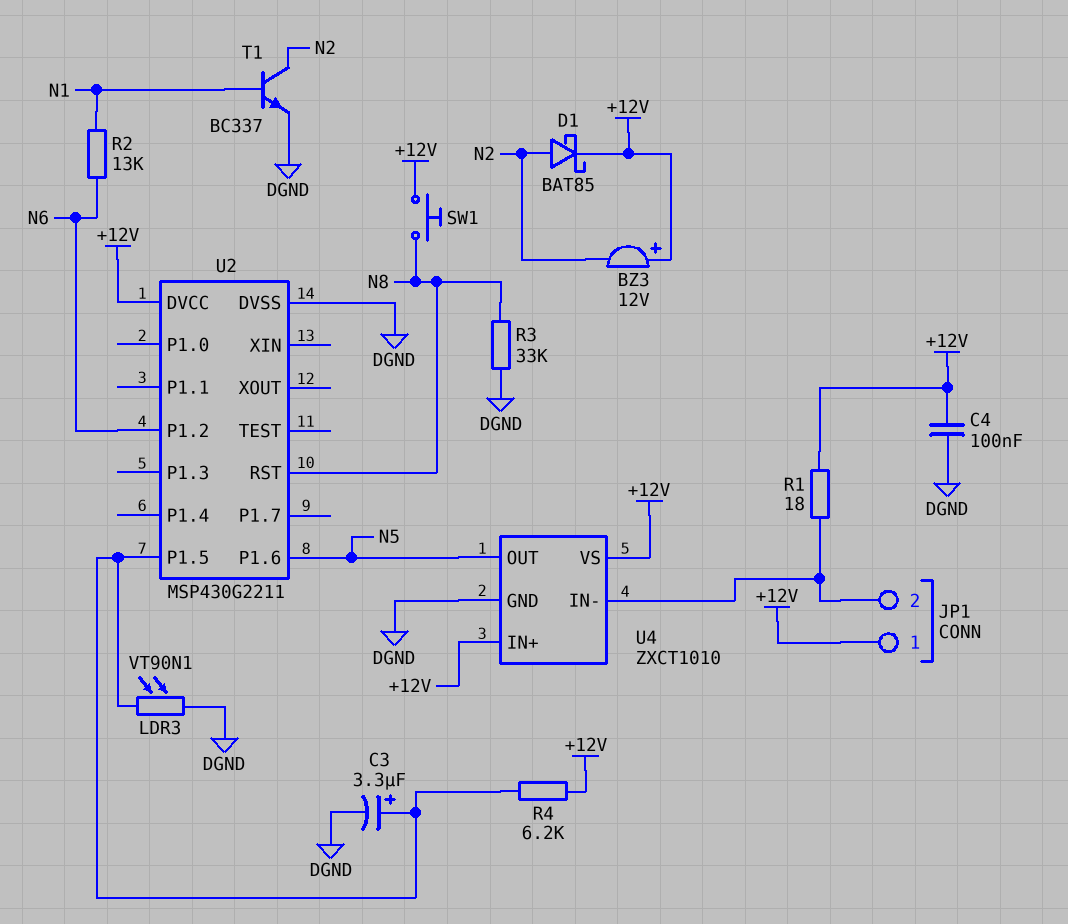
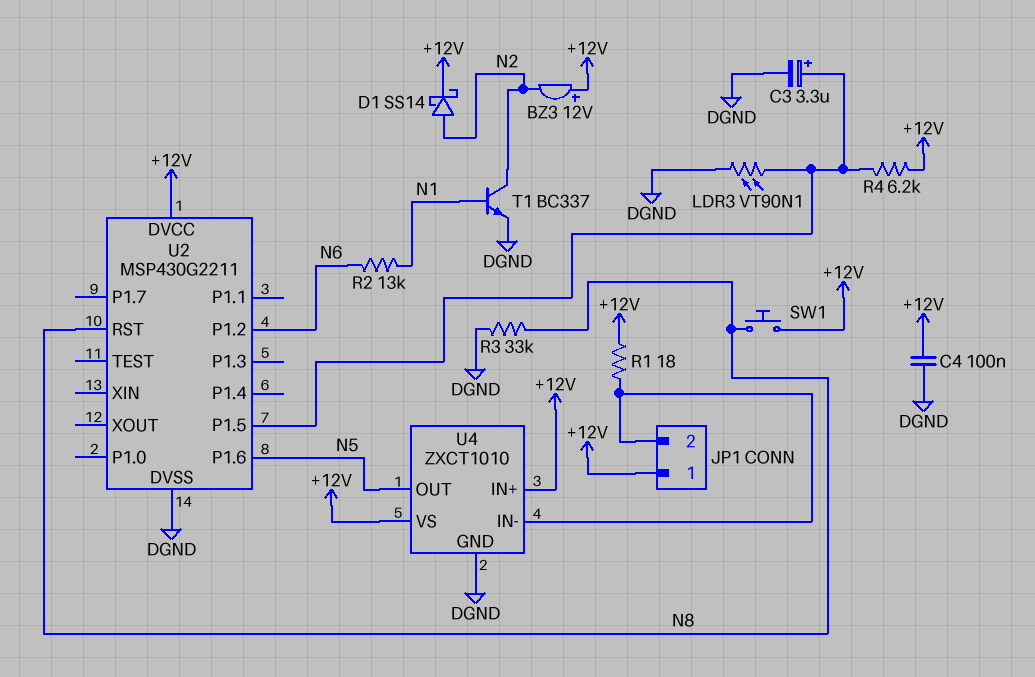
D1: schottky BAT85 (A N2, K +12V) -> schottky SS14 (A N2, K +12V)

